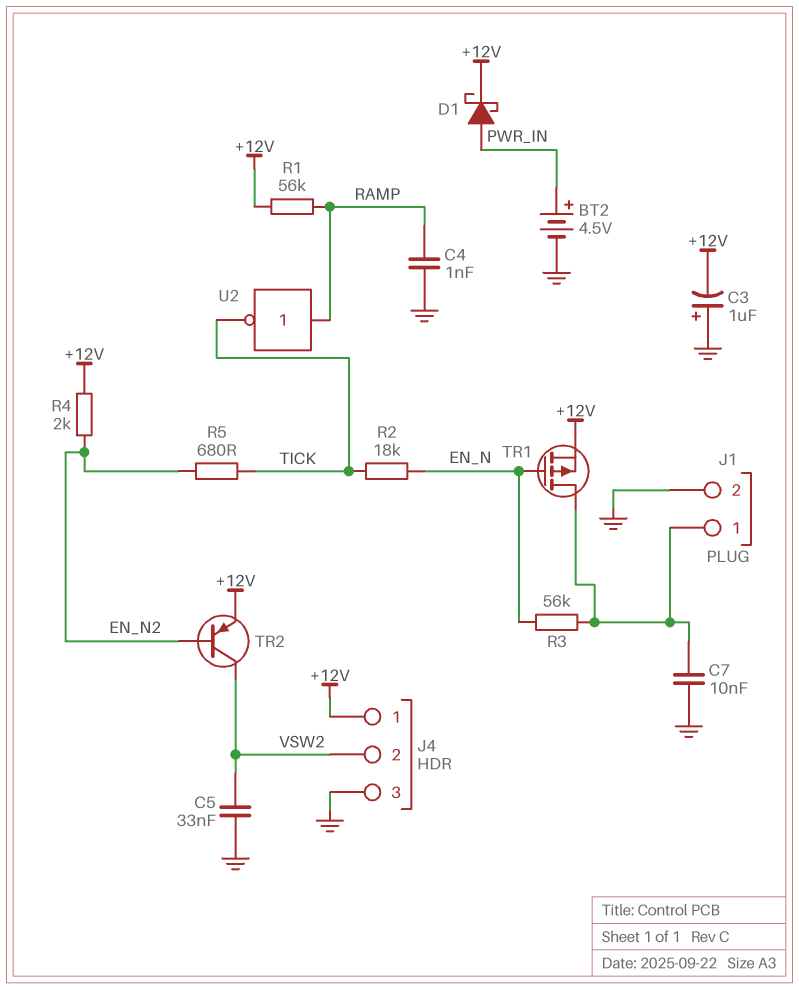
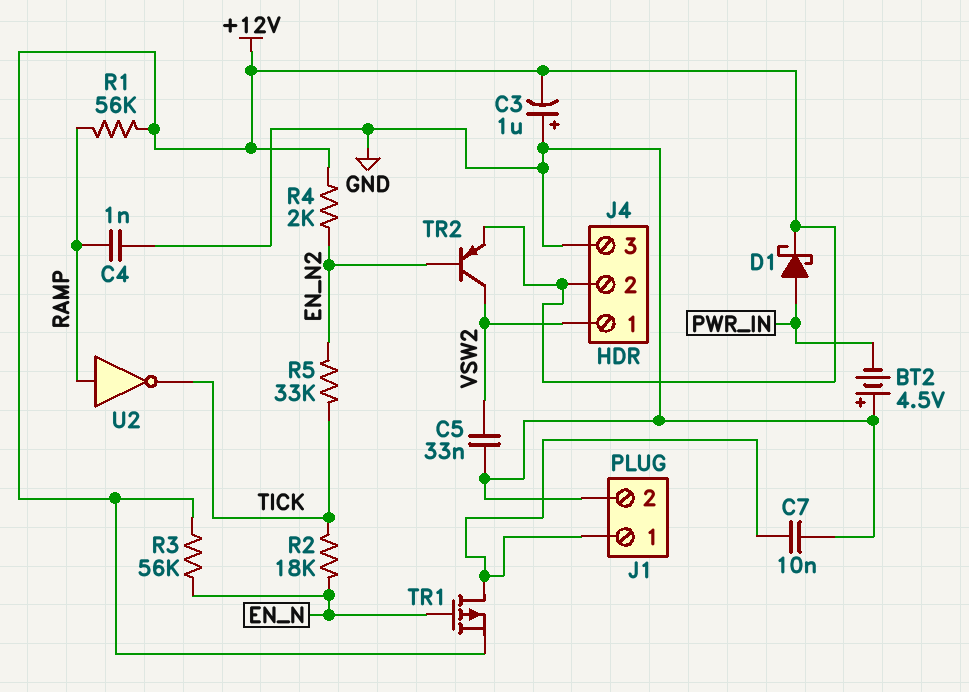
BT2: 4.5V (plus PWR_IN, minus GND) -> 4.5V (plus GND, minus PWR_IN)
J4 pin 1: +12V -> VSW2
J4 pin 2: VSW2 -> +12V
R3: 56k (EN_N, J1/1) -> 56k (+12V, EN_N)
R5: 680 (EN_N2, TICK) -> 33k (EN_N2, TICK)

